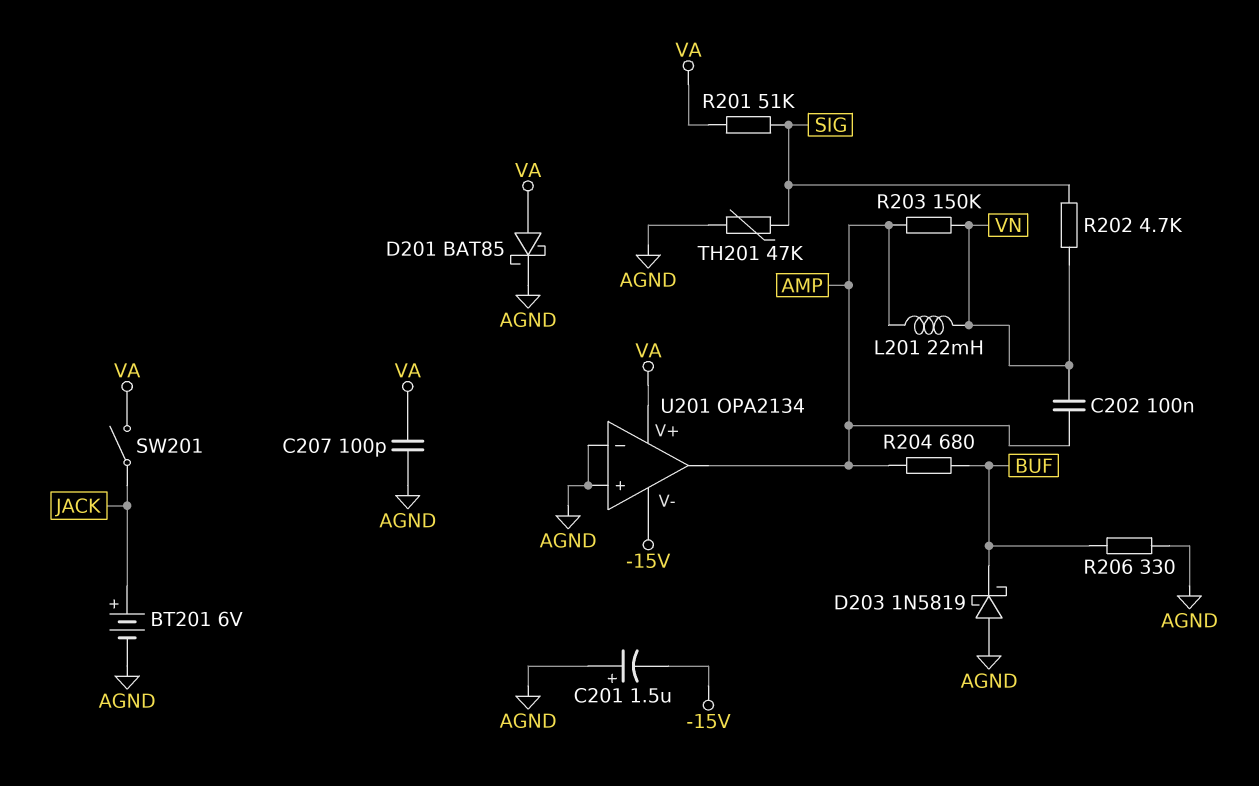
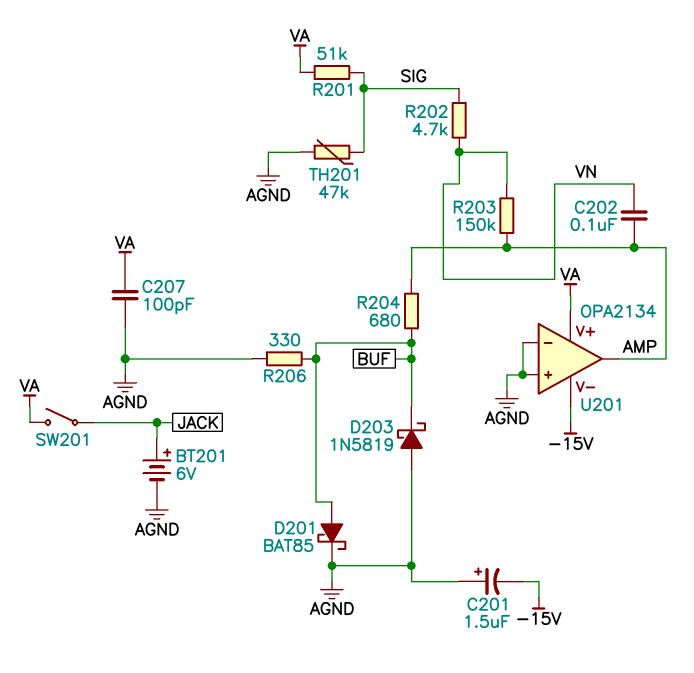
D201: schottky BAT85 (A VA, K AGND) -> schottky BAT85 (A BUF, K AGND)
L201: 22mH (AMP, VN) -> none

